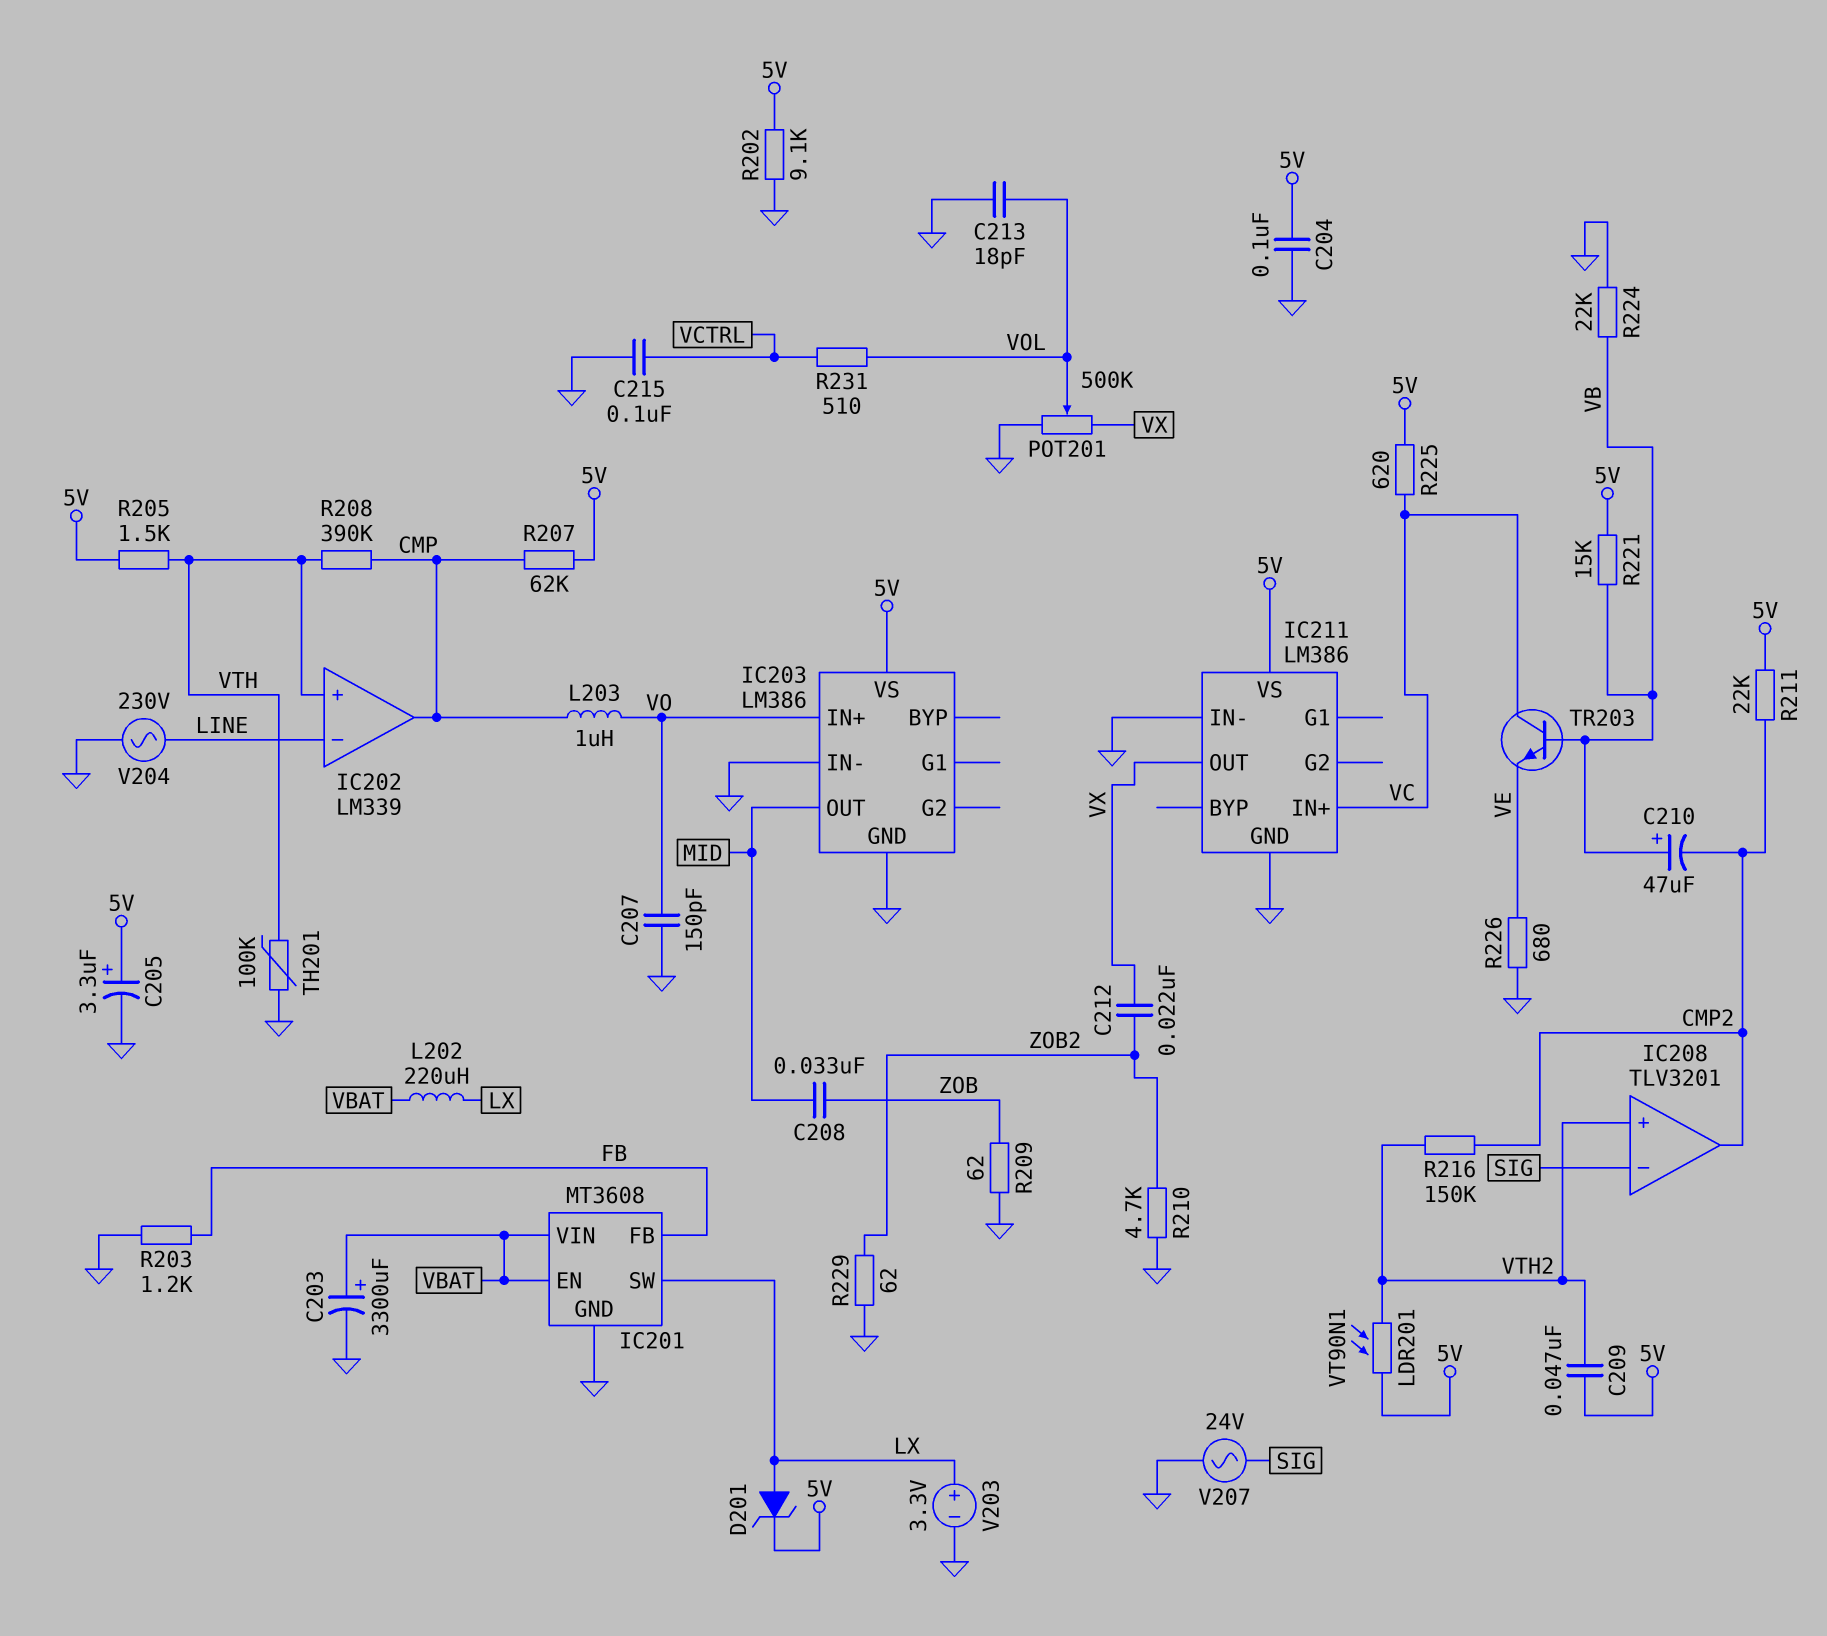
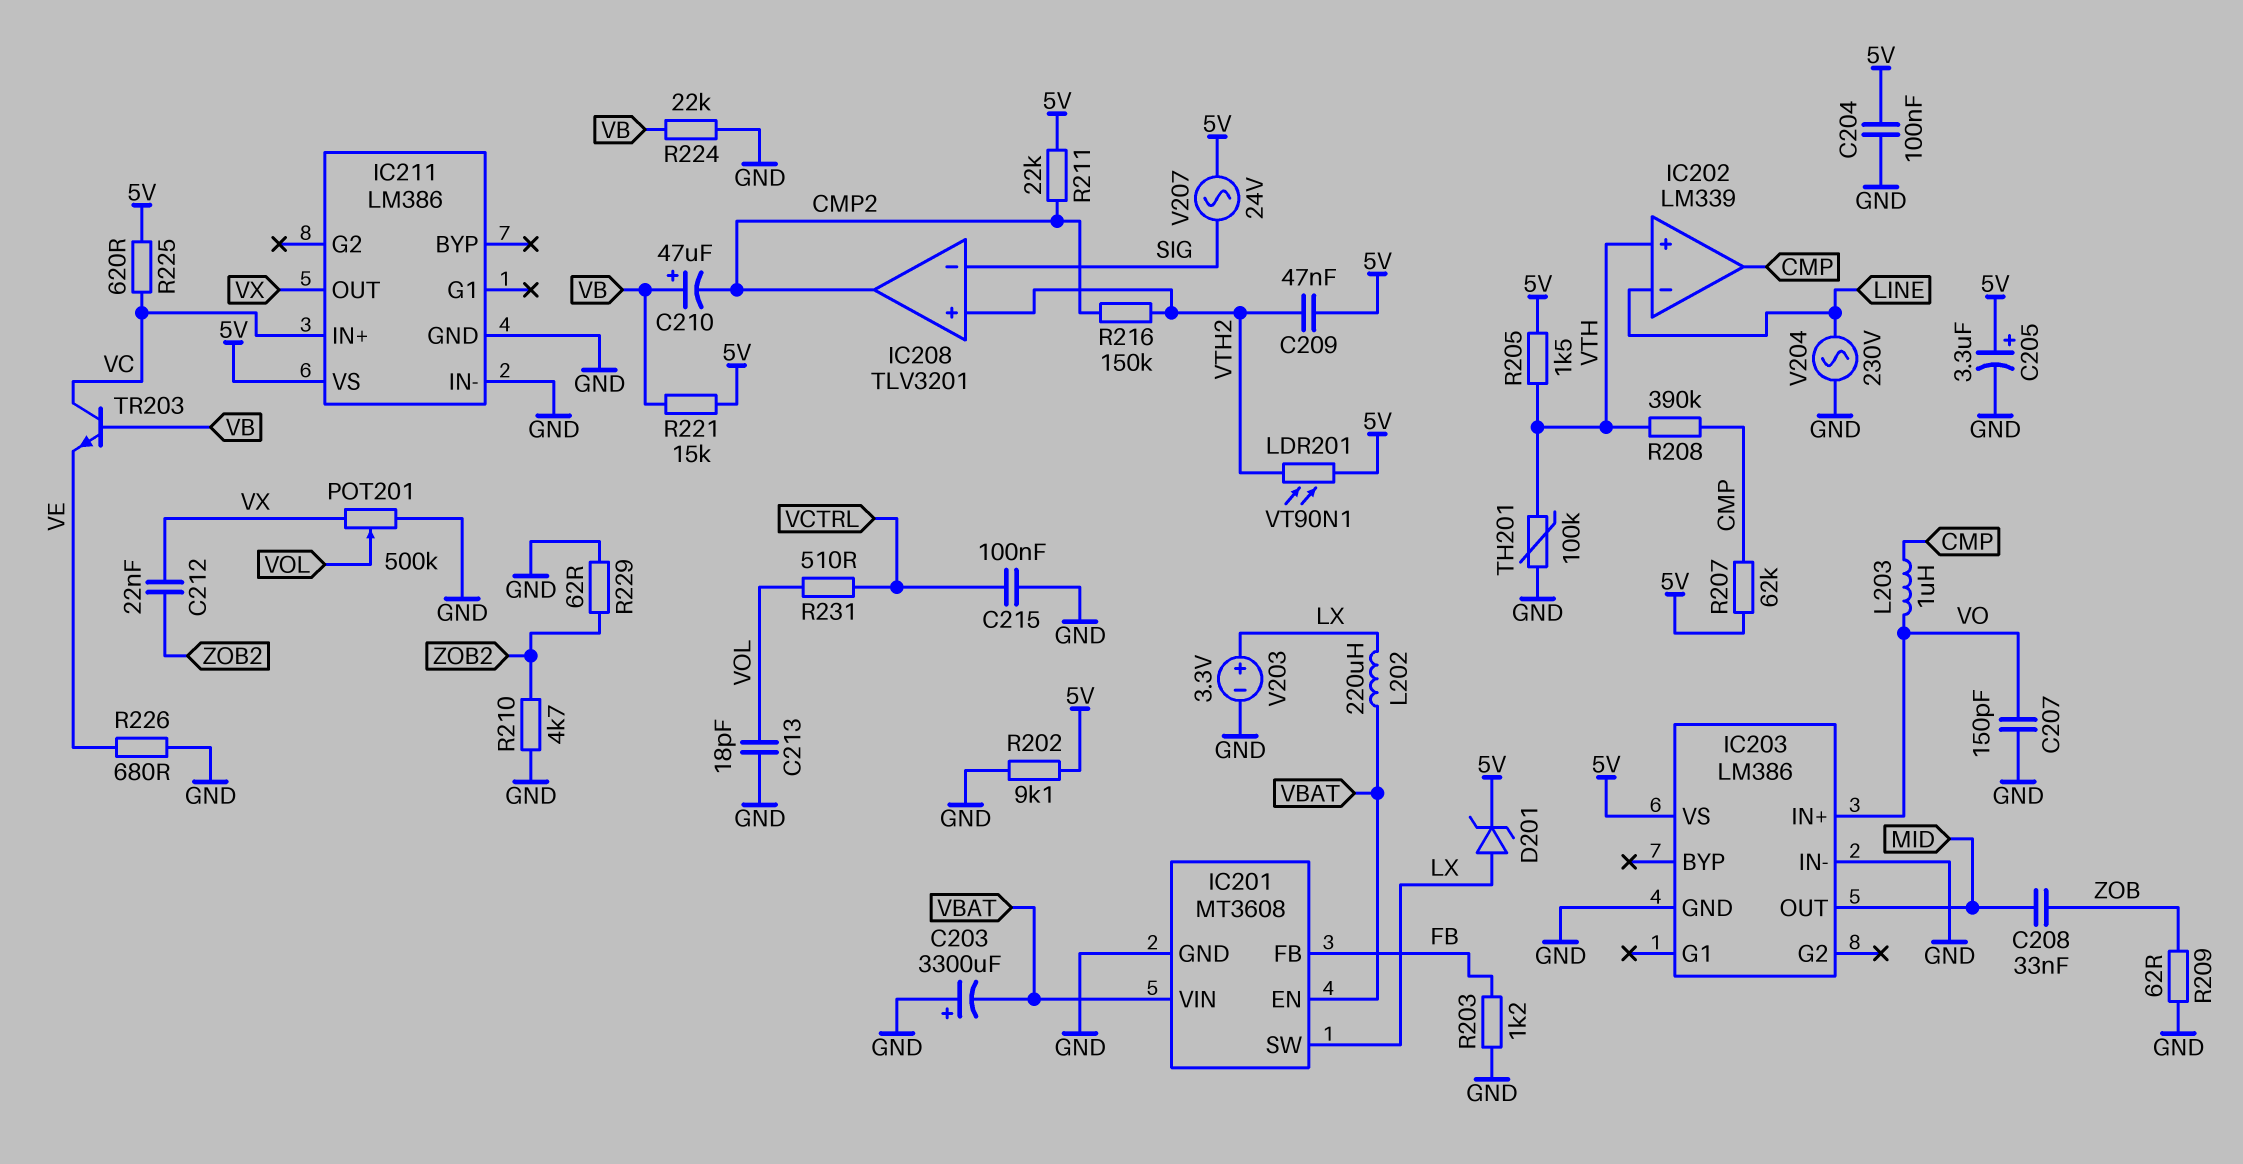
C203: 3300uF (plus VBAT, minus GND) -> 3300uF (plus GND, minus VBAT)
V207: AC 24V (GND, SIG) -> AC 24V (5V, SIG)

